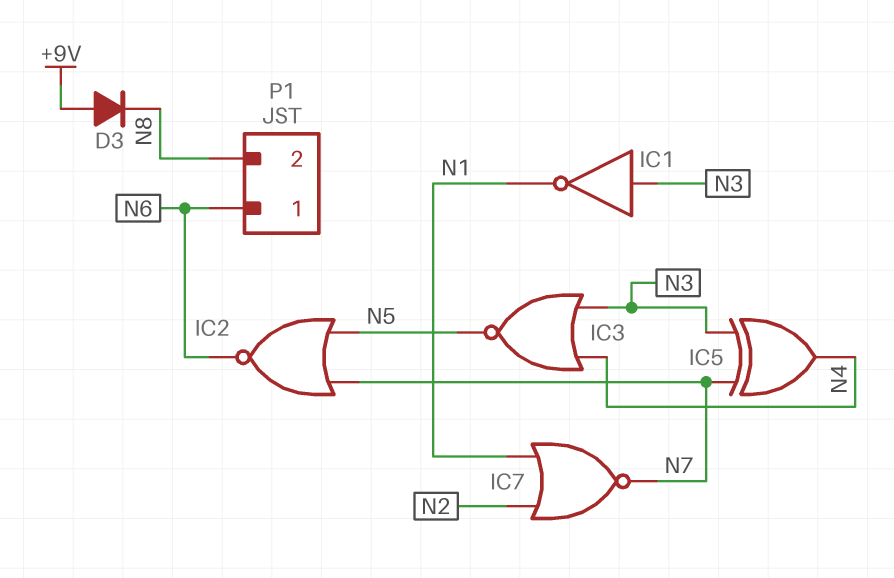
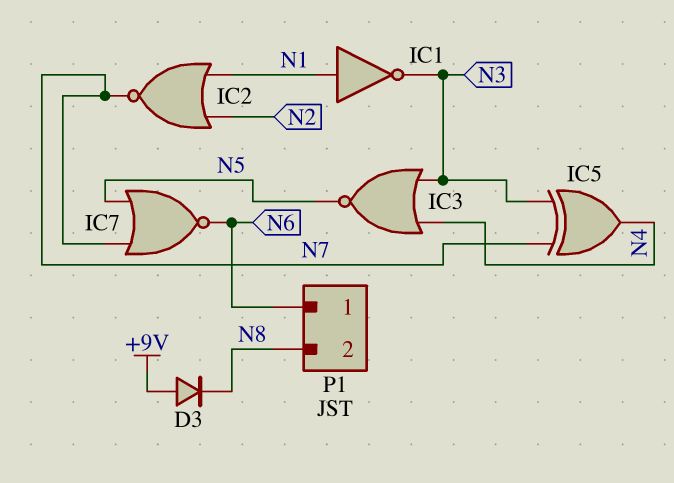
IC1: NOT (in N3, out N1) -> NOT (in N1, out N3)
IC2: NOR (in N5, in N7, out N6) -> NOR (in N1, in N2, out N7)
IC7: NOR (in N1, in N2, out N7) -> NOR (in N5, in N7, out N6)

